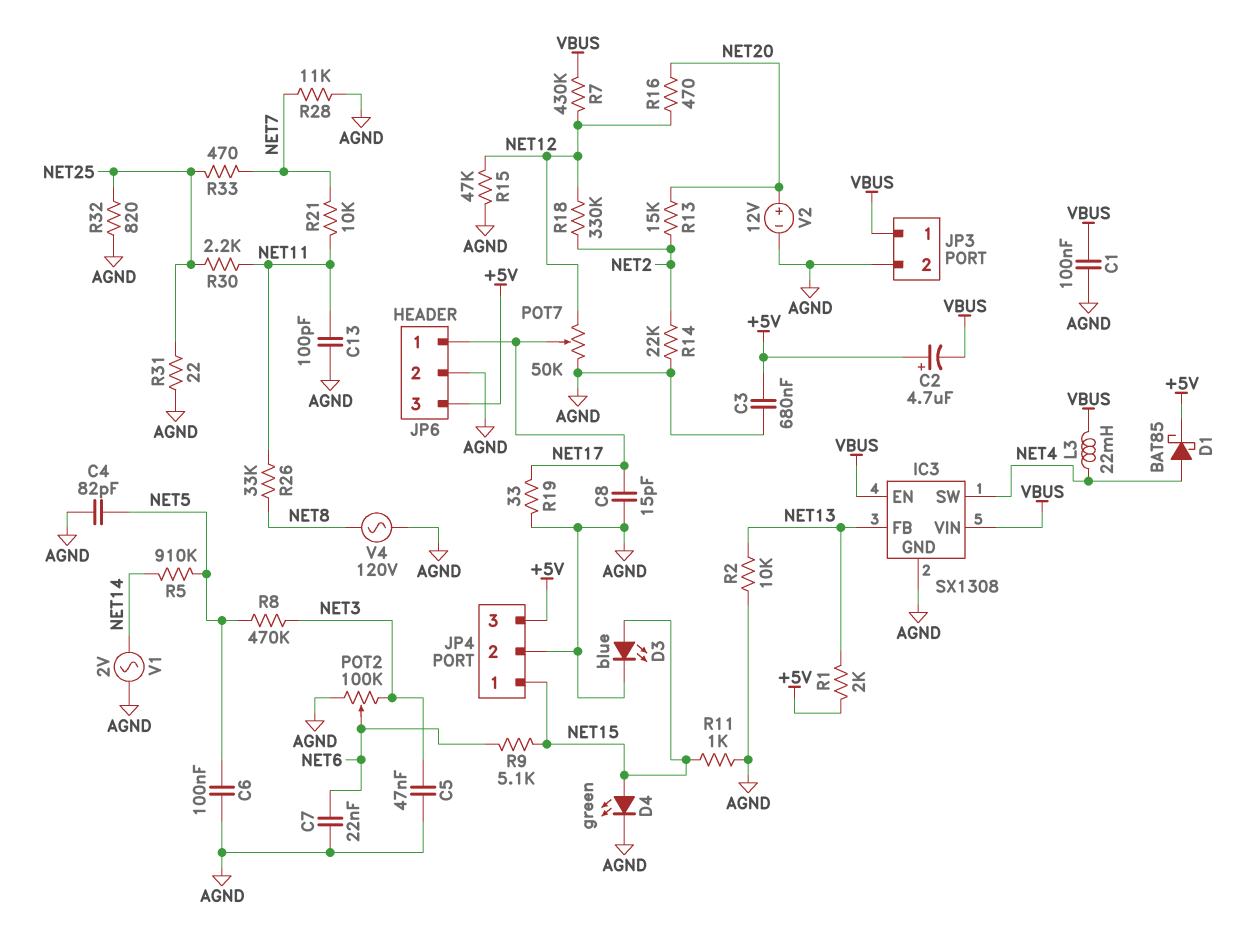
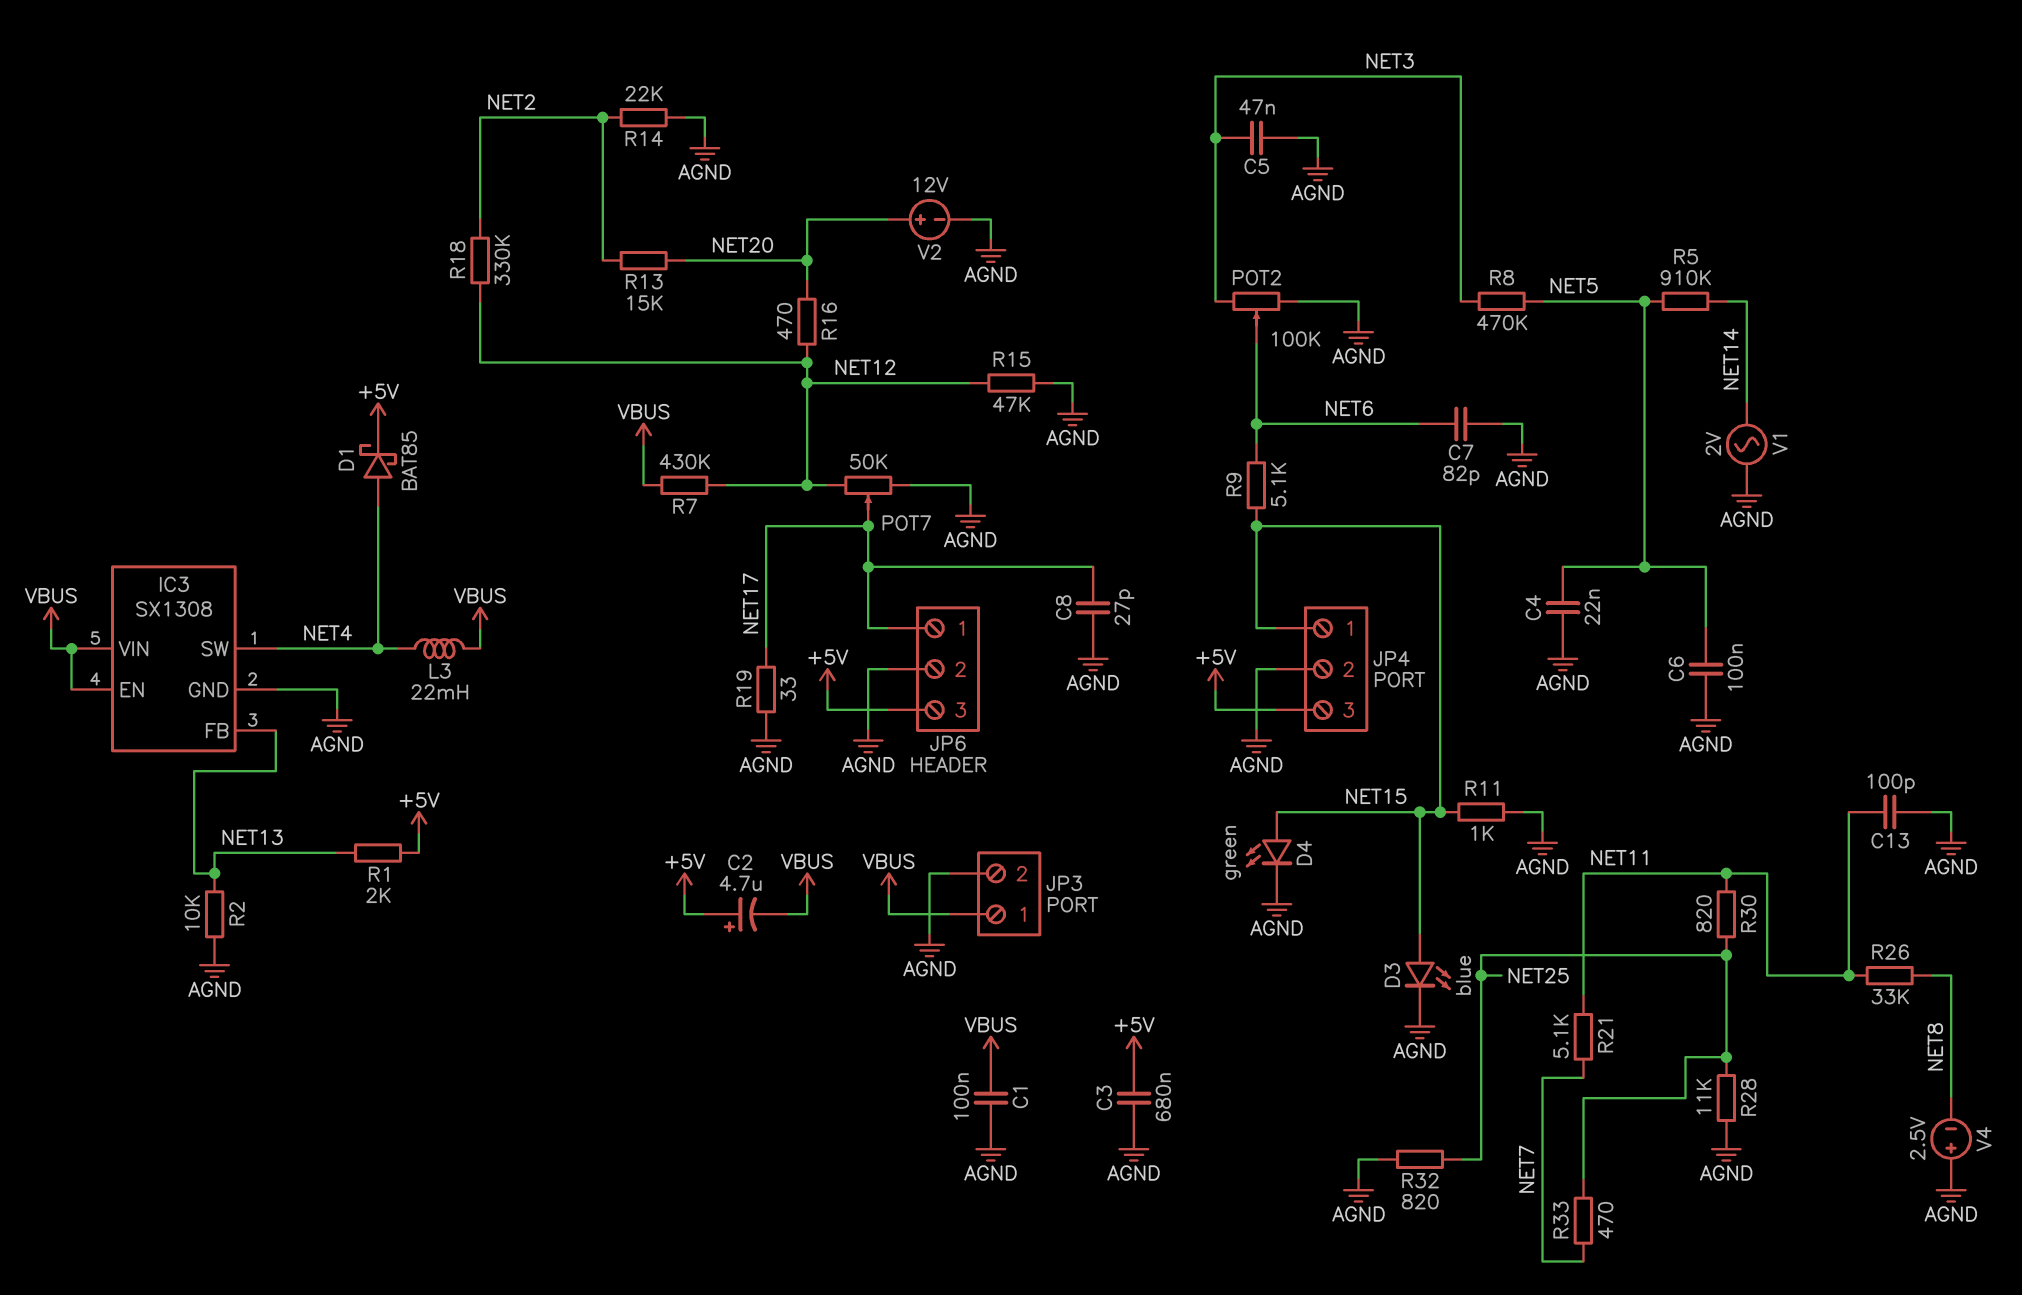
C4: 82pF (AGND, NET5) -> 22nF (AGND, NET5)
C7: 22nF (AGND, NET6) -> 82pF (AGND, NET6)
C8: 15pF (AGND, NET17) -> 27pF (AGND, NET17)
R21: 10k (NET7, NET11) -> 5.1k (NET7, NET11)
R28: 11k (AGND, NET7) -> 11k (AGND, NET25)
R30: 2.2k (NET11, NET25) -> 820 (NET11, NET25)
R31: 22 (AGND, NET25) -> none
V4: AC 120V (AGND, NET8) -> 2.5V (plus AGND, minus NET8)

